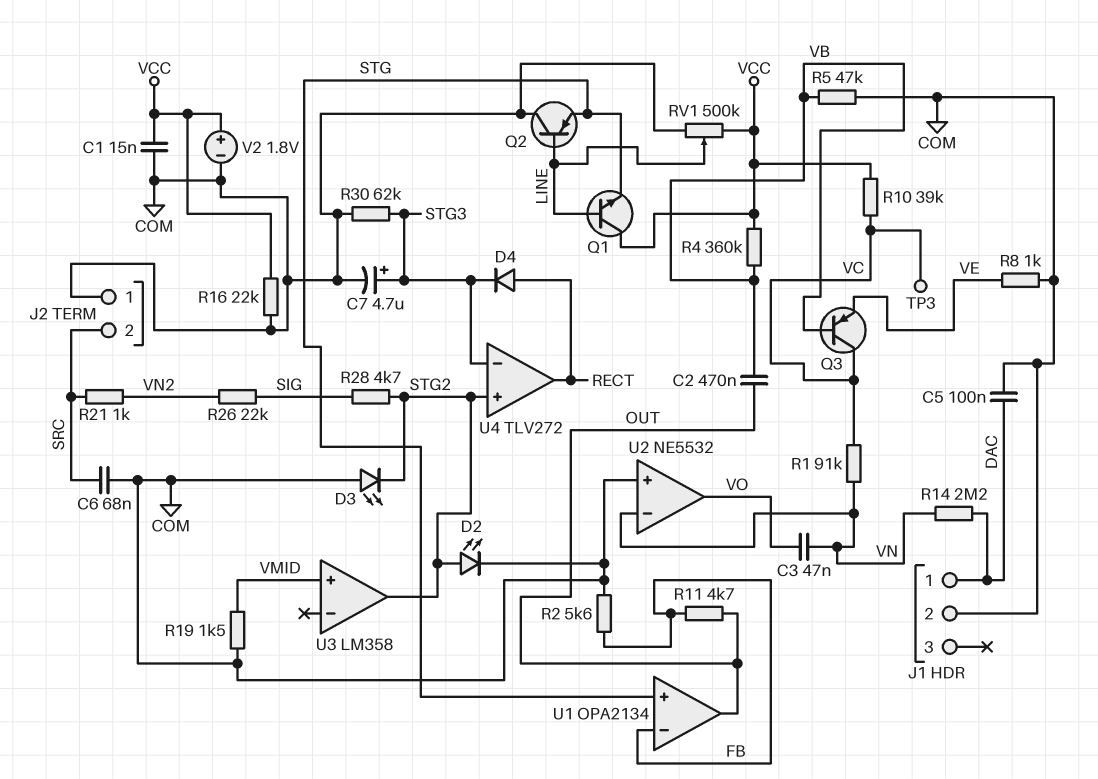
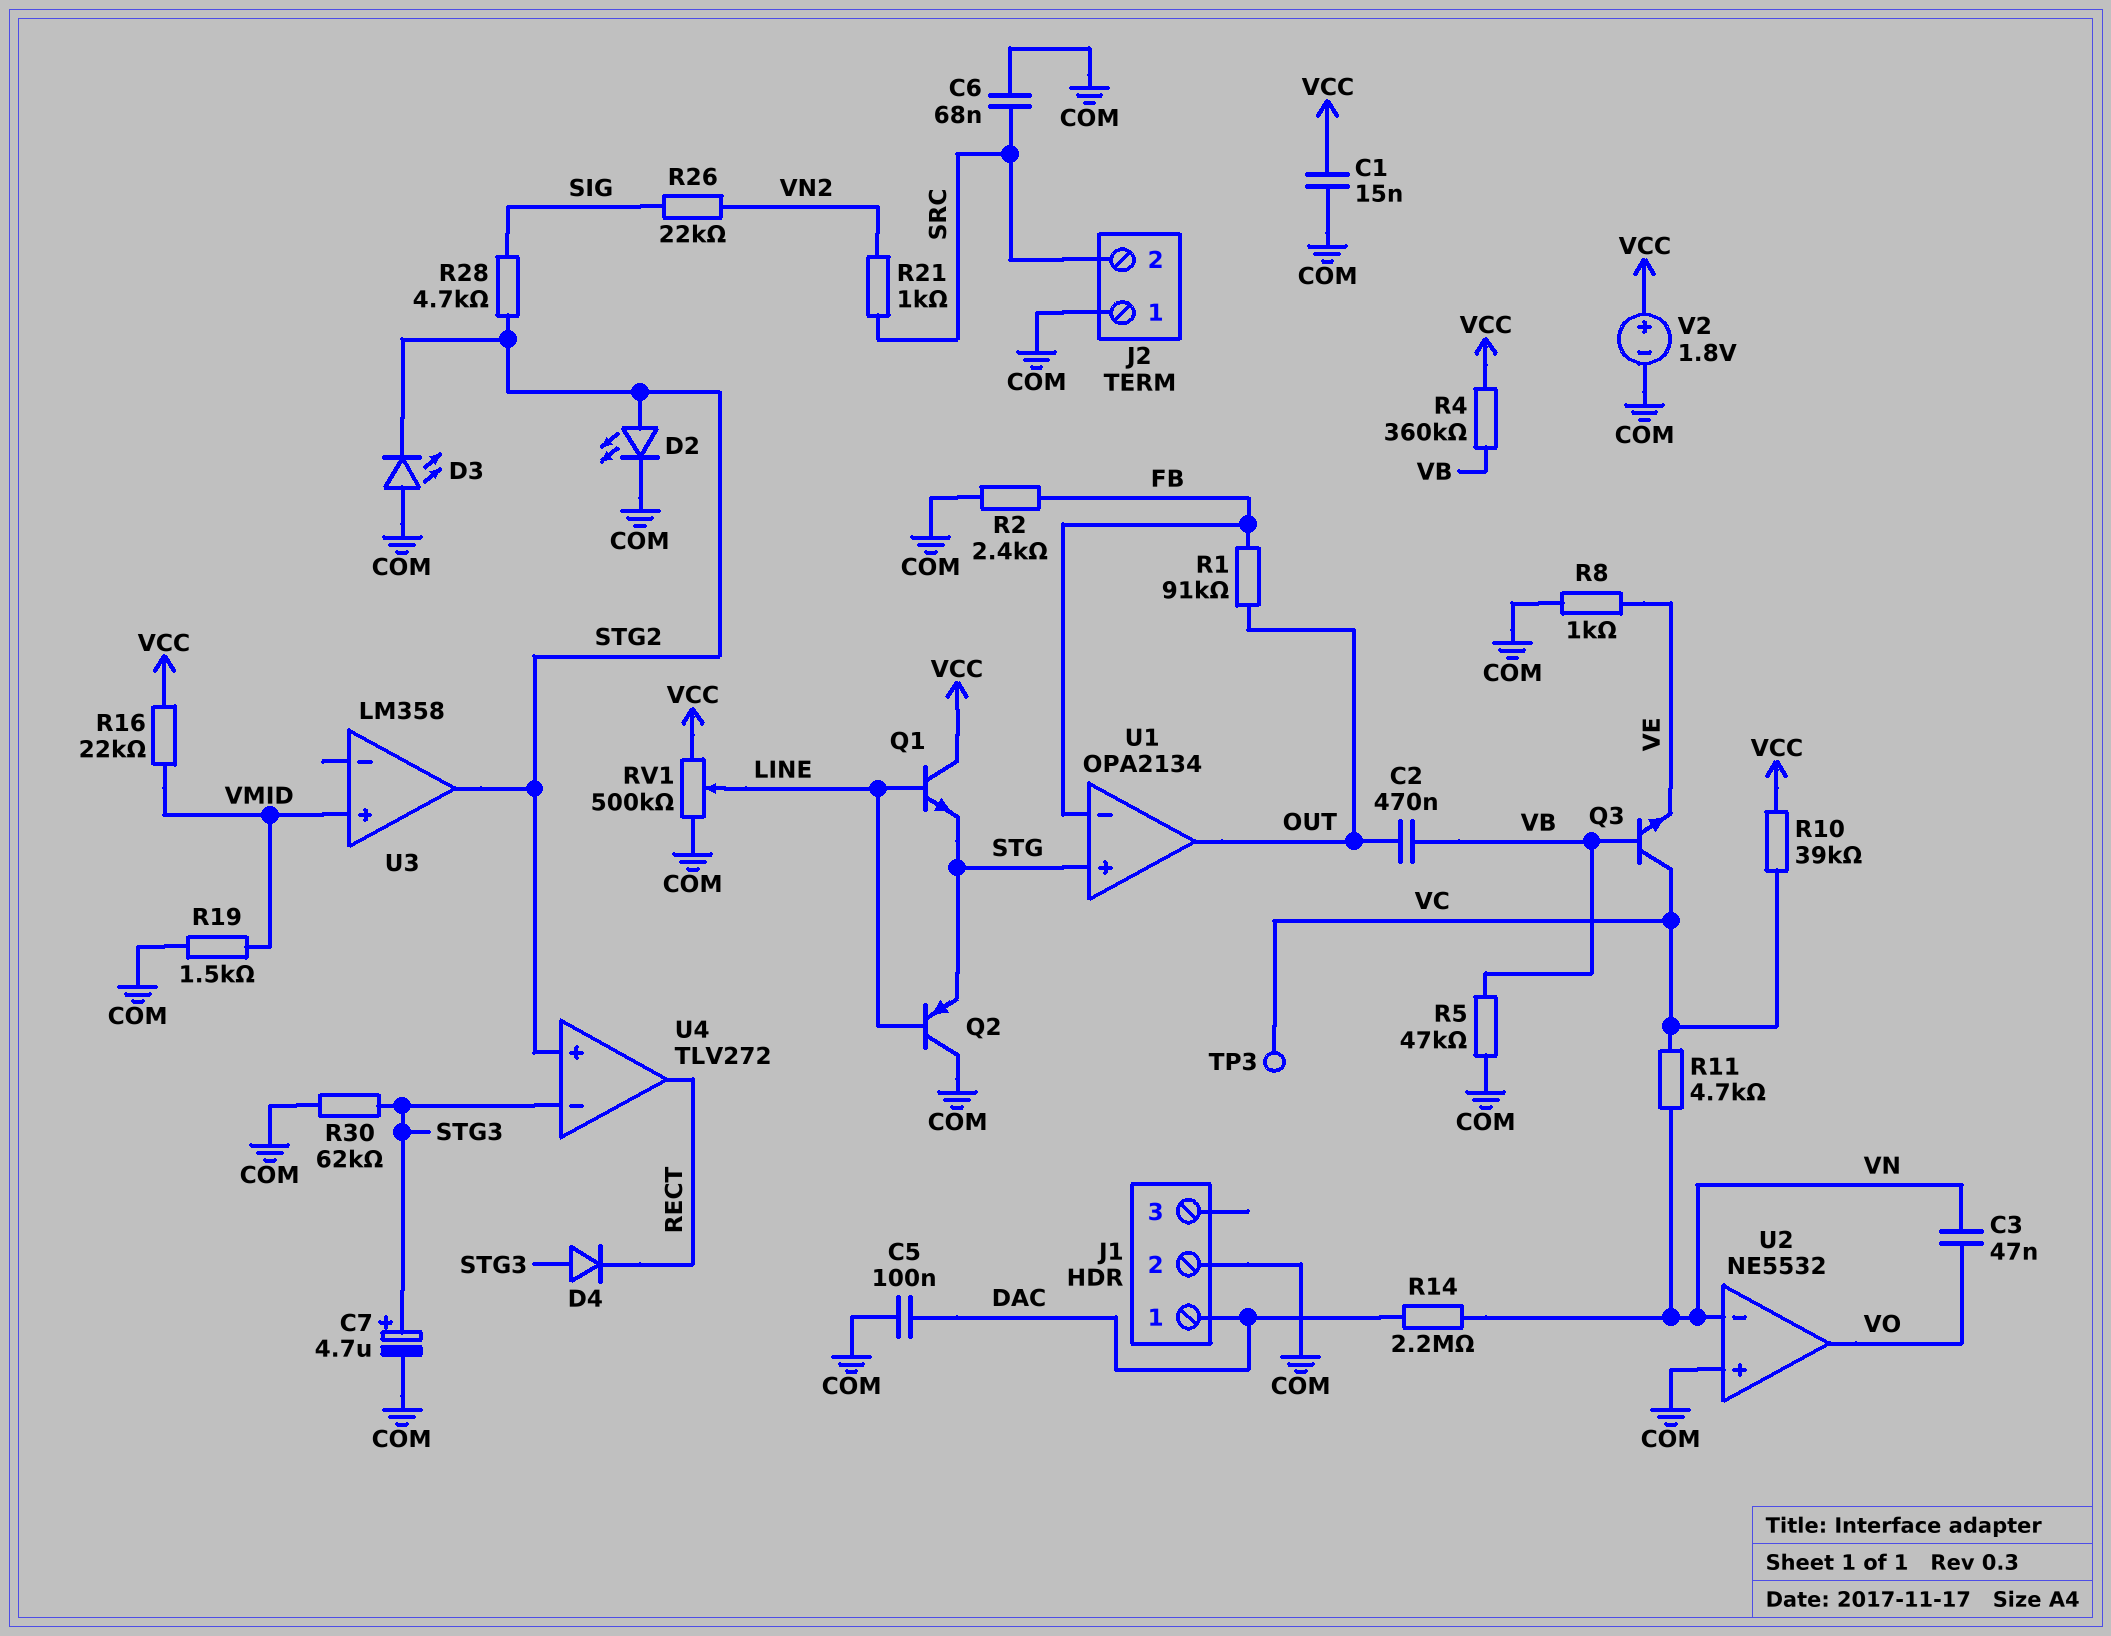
D4: diode (A RECT, K STG3) -> diode (A STG3, K RECT)
Q3: PNP (B VB, C VC, E VE) -> NPN (B VB, C VC, E VE)
R1: 91k (VC, VN) -> 91k (FB, OUT)
R2: 5.6k (COM, FB) -> 2.4k (COM, FB)
R11: 4.7k (FB, OUT) -> 4.7k (VC, VN)
R16: 22k (COM, VCC) -> 22k (VCC, VMID)

